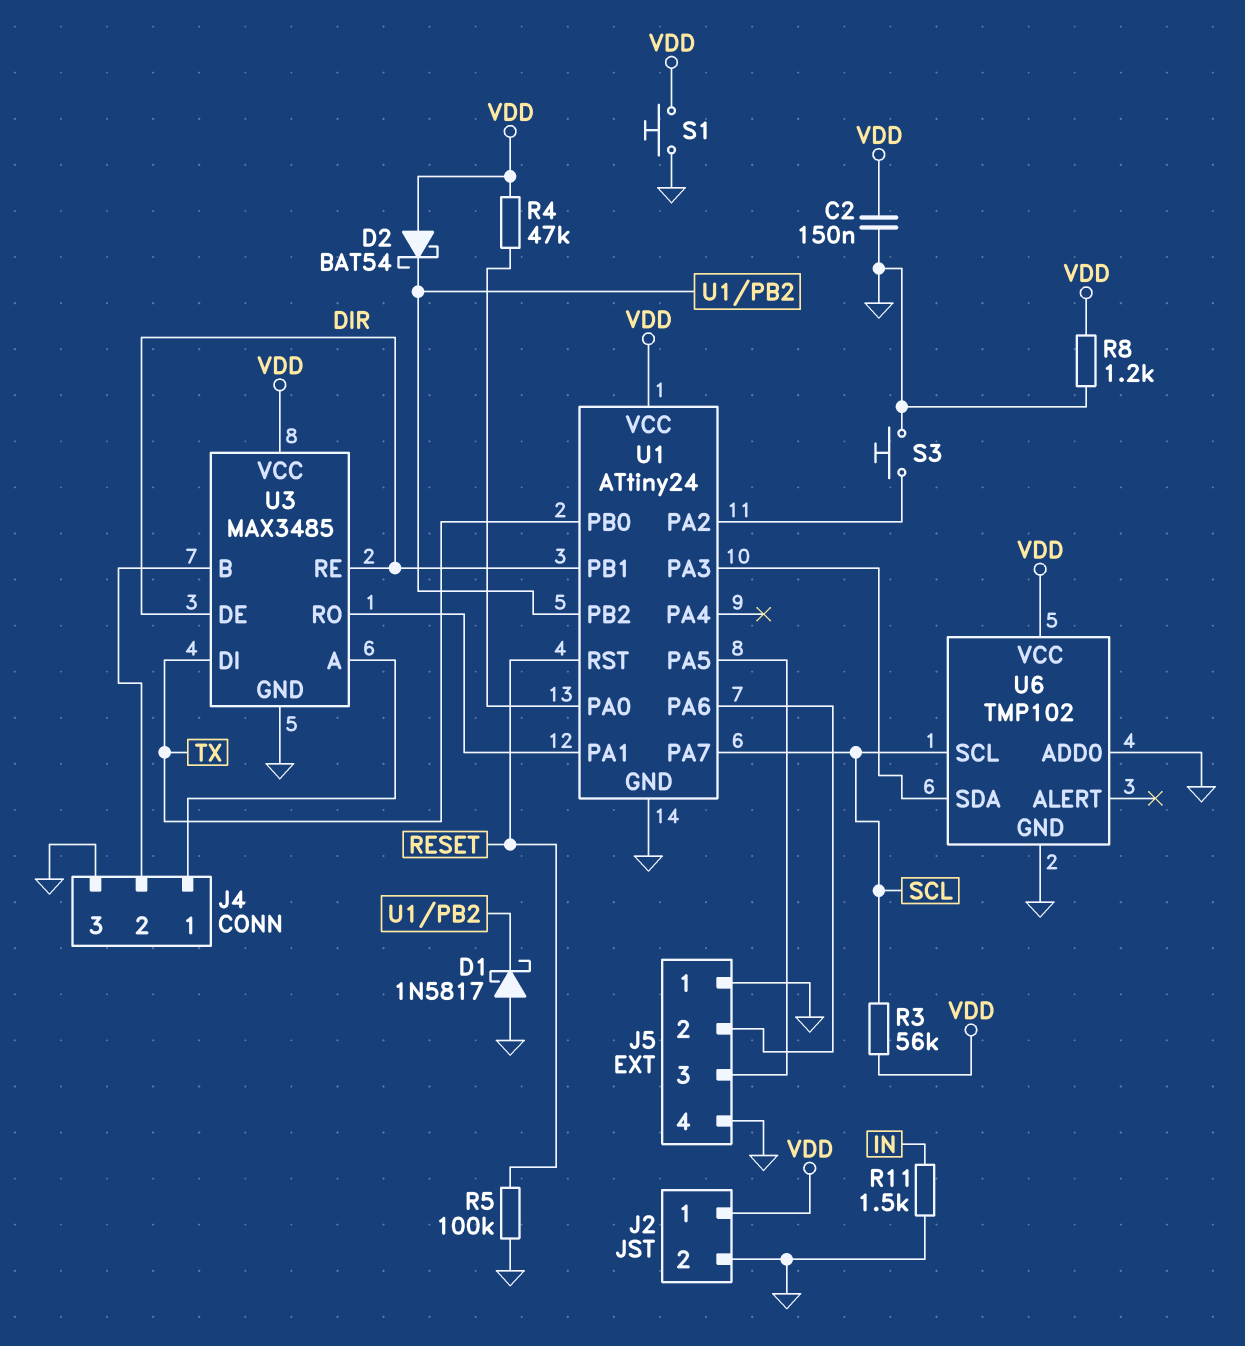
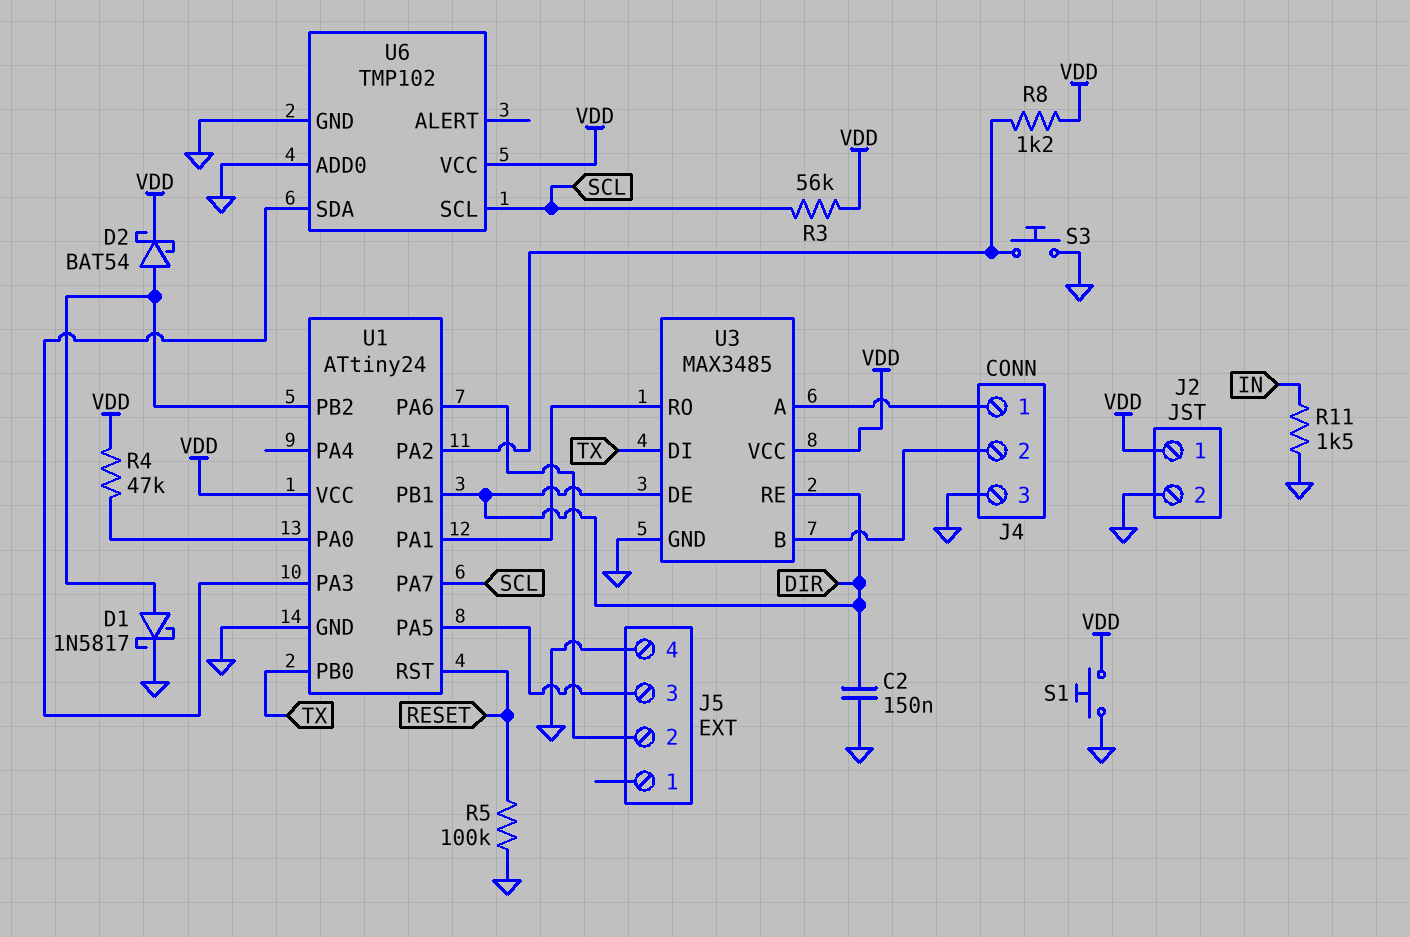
C2: 150nF (GND, VDD) -> 150nF (DIR, GND)
D1: schottky 1N5817 (A GND, K U1/PB2) -> schottky 1N5817 (A U1/PB2, K GND)
D2: schottky BAT54 (A VDD, K U1/PB2) -> schottky BAT54 (A U1/PB2, K VDD)
J5 pin 1: GND -> none
R8: 1.2k (GND, VDD) -> 1.2k (U1/PA2, VDD)

